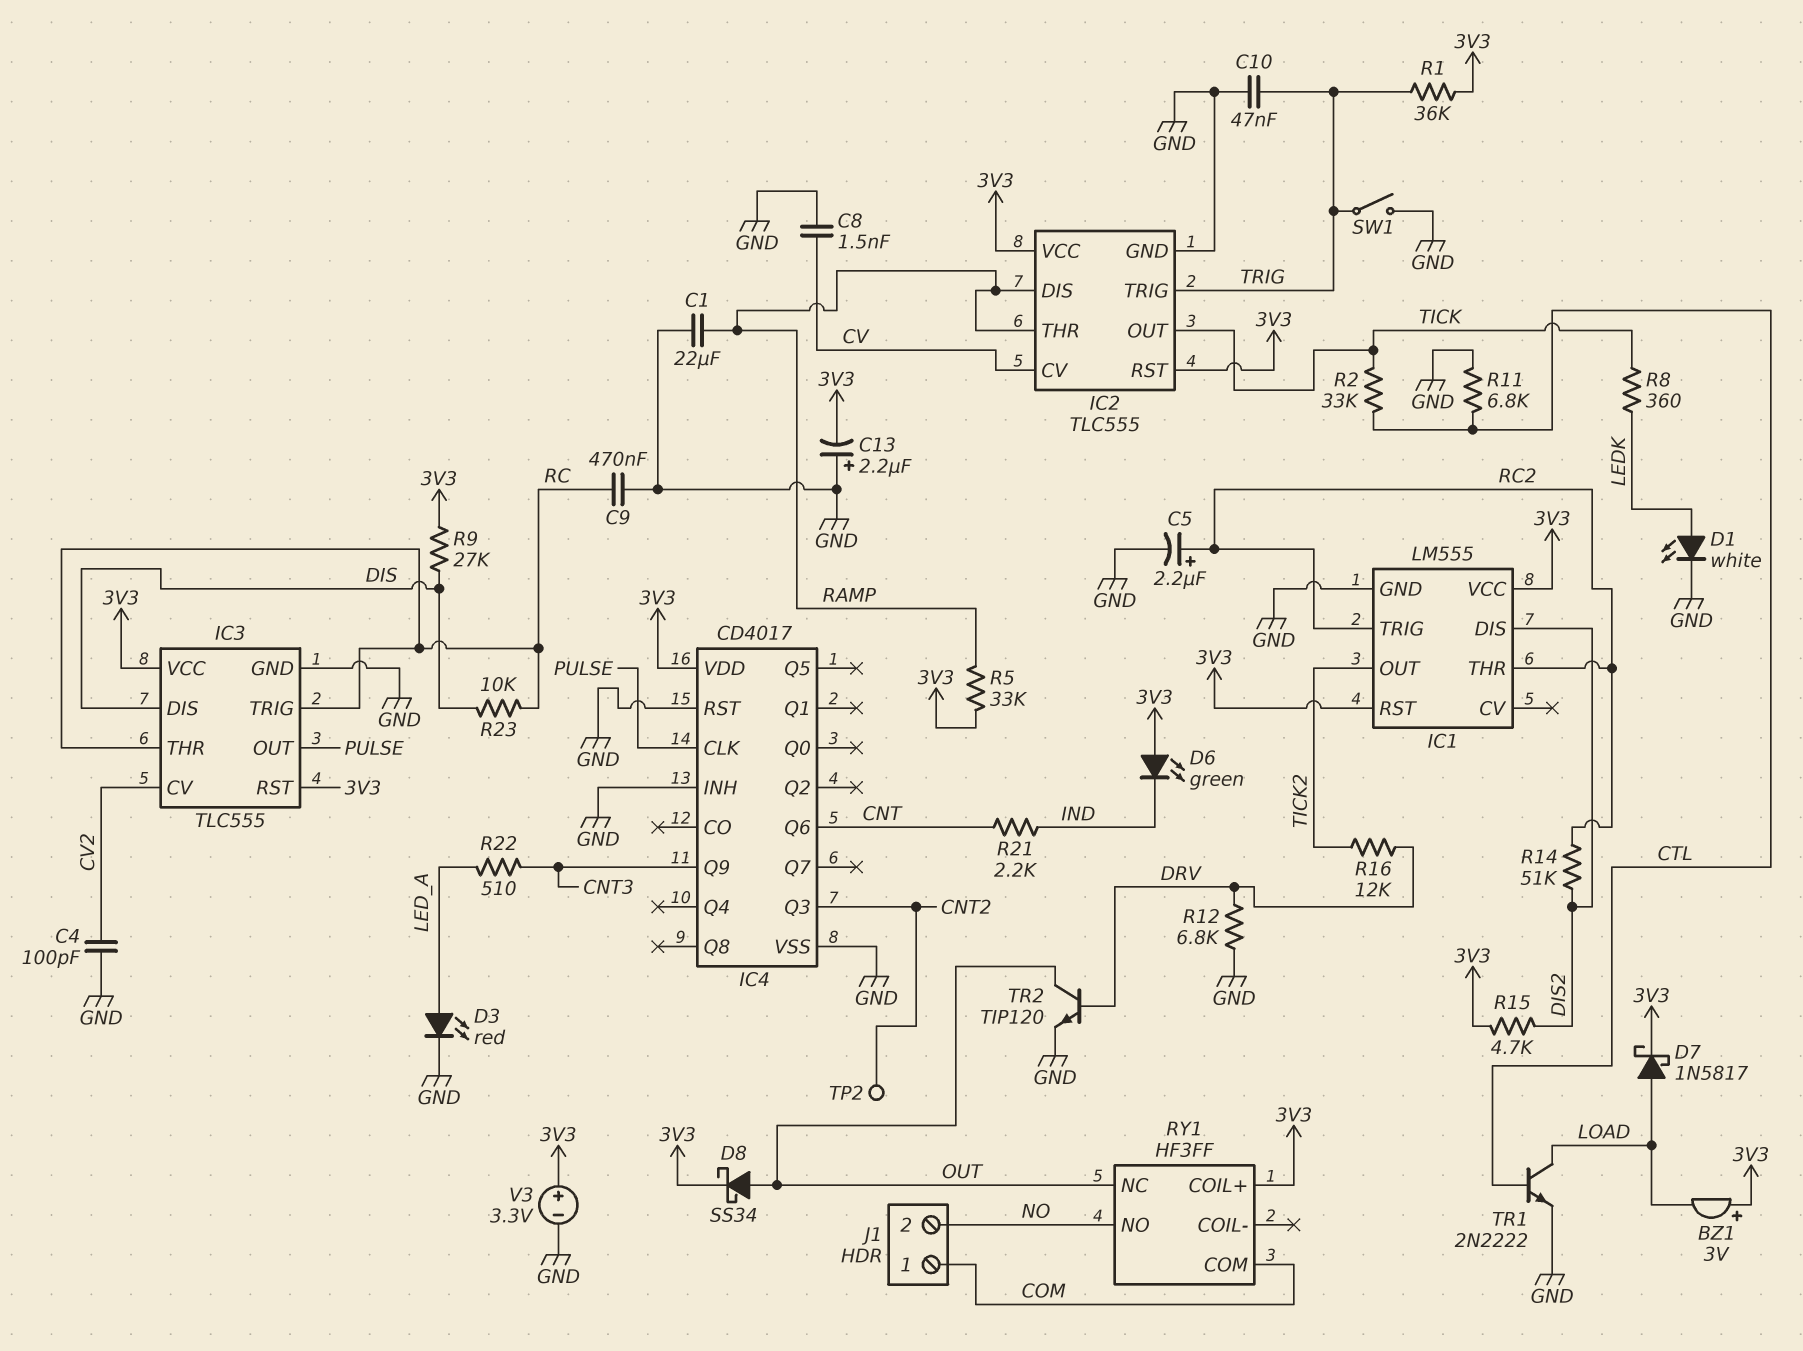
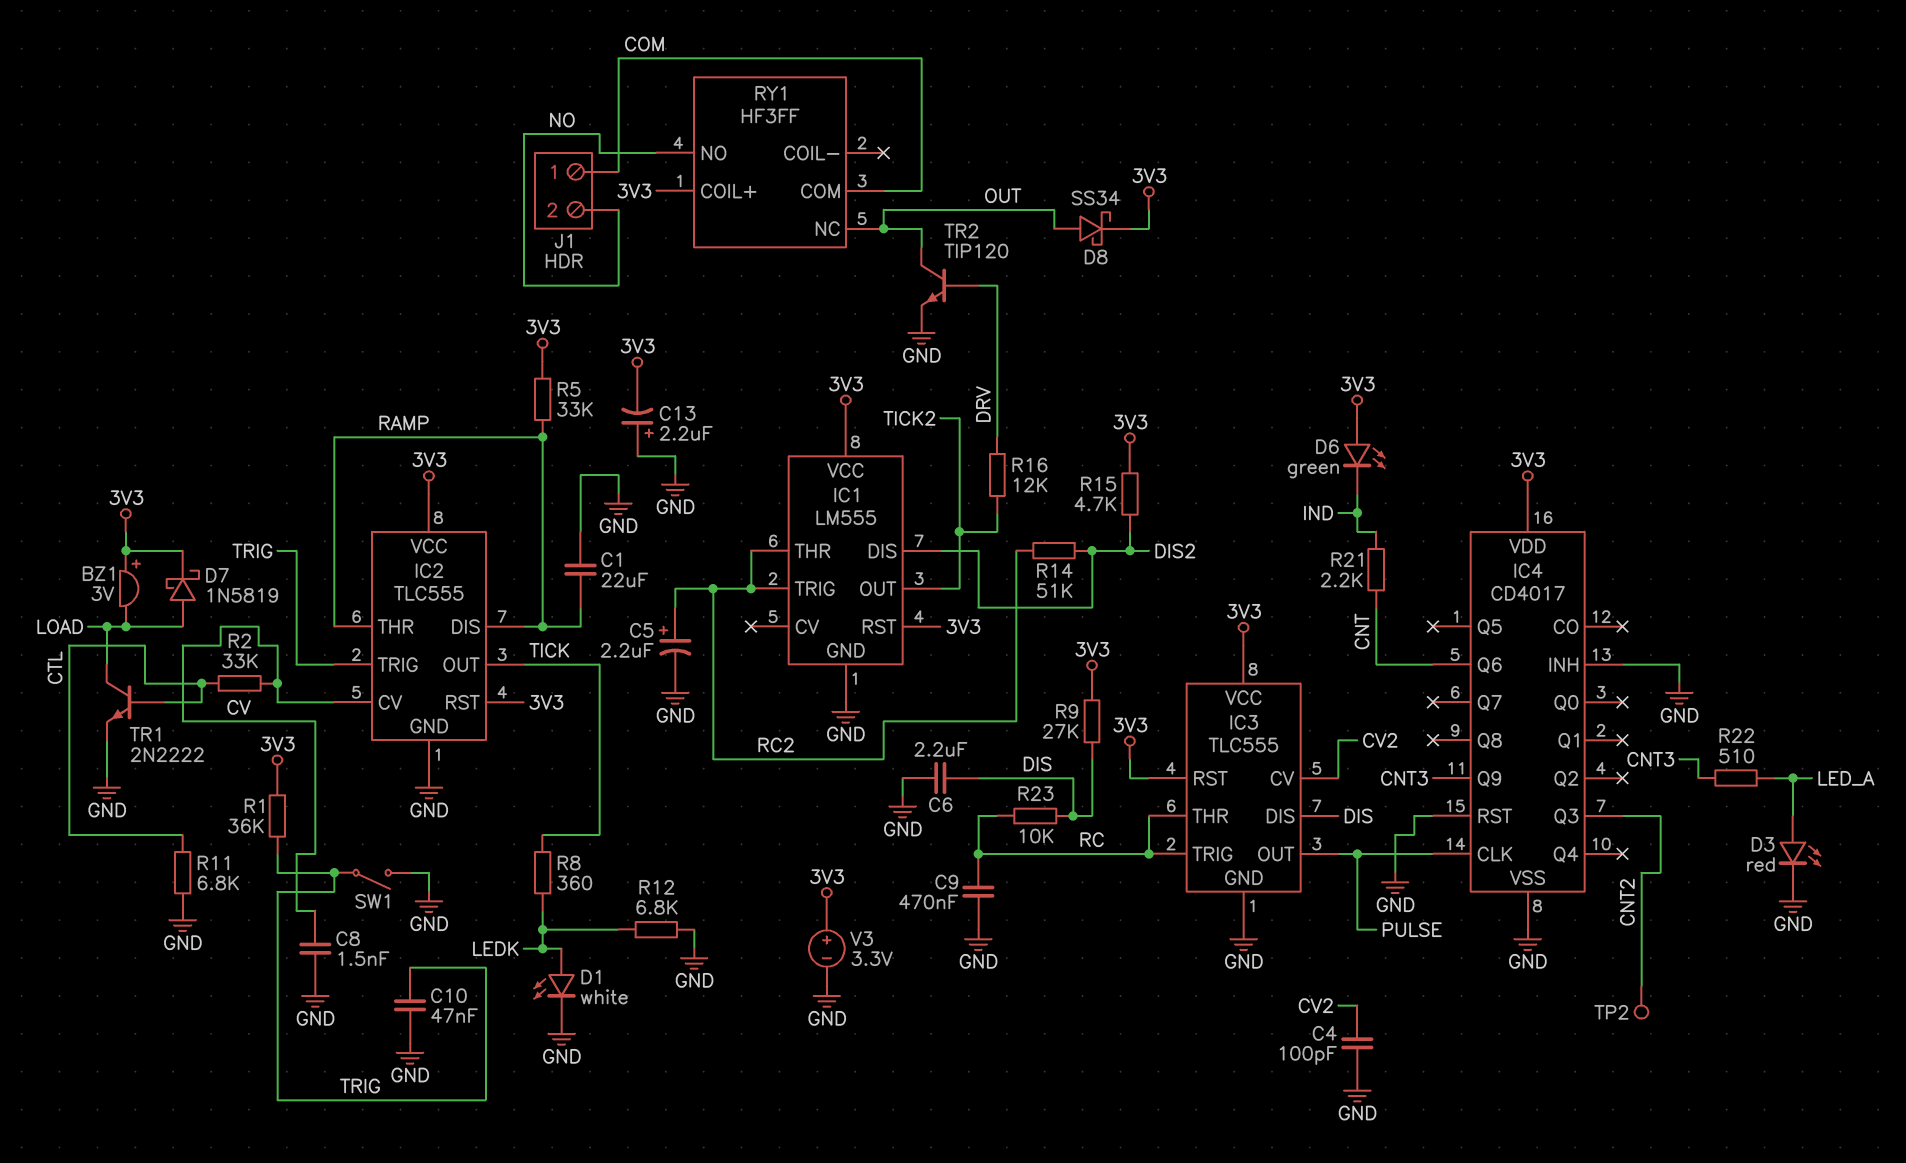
C6: none -> 2.2uF (DIS, GND)
D7: schottky 1N5817 (A LOAD, K 3V3) -> schottky 1N5819 (A LOAD, K 3V3)
R2: 33k (CTL, TICK) -> 33k (CTL, CV)
R12: 6.8k (DRV, GND) -> 6.8k (GND, LEDK)

